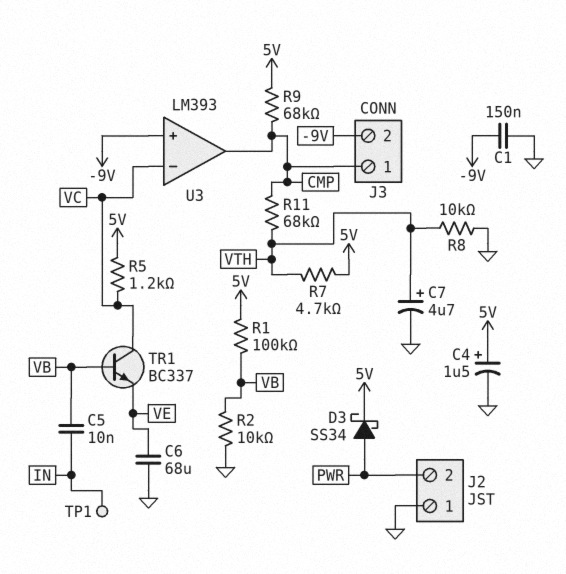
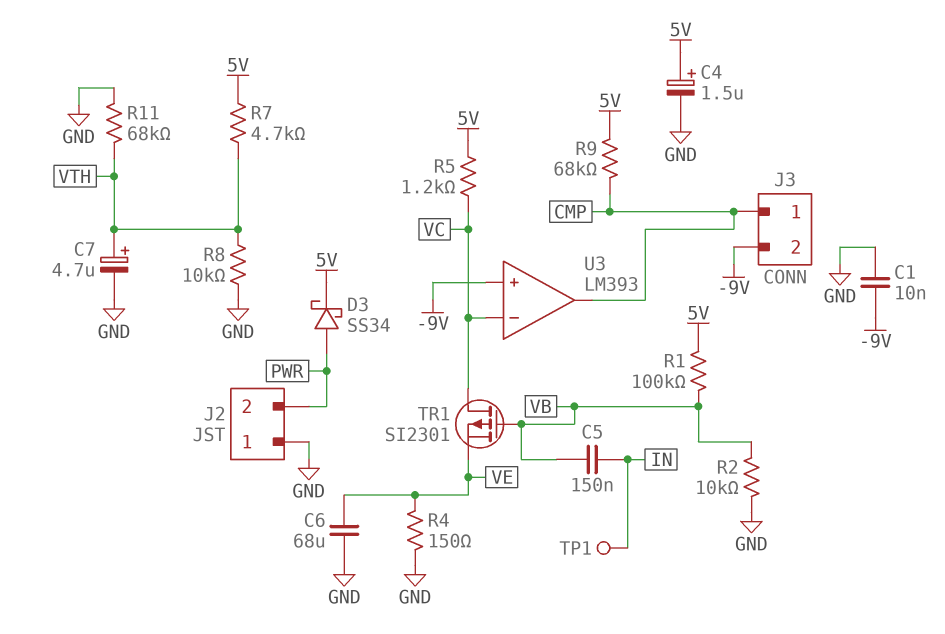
C1: 150nF (-9V, GND) -> 10nF (-9V, GND)
C5: 10nF (IN, VB) -> 150nF (IN, VB)
R4: none -> 150 (GND, VE)
R11: 68k (CMP, VTH) -> 68k (GND, VTH)
TR1: NPN BC337 (B VB, C VC, E VE) -> PMOS SI2301 (G VB, D VC, S VE)

